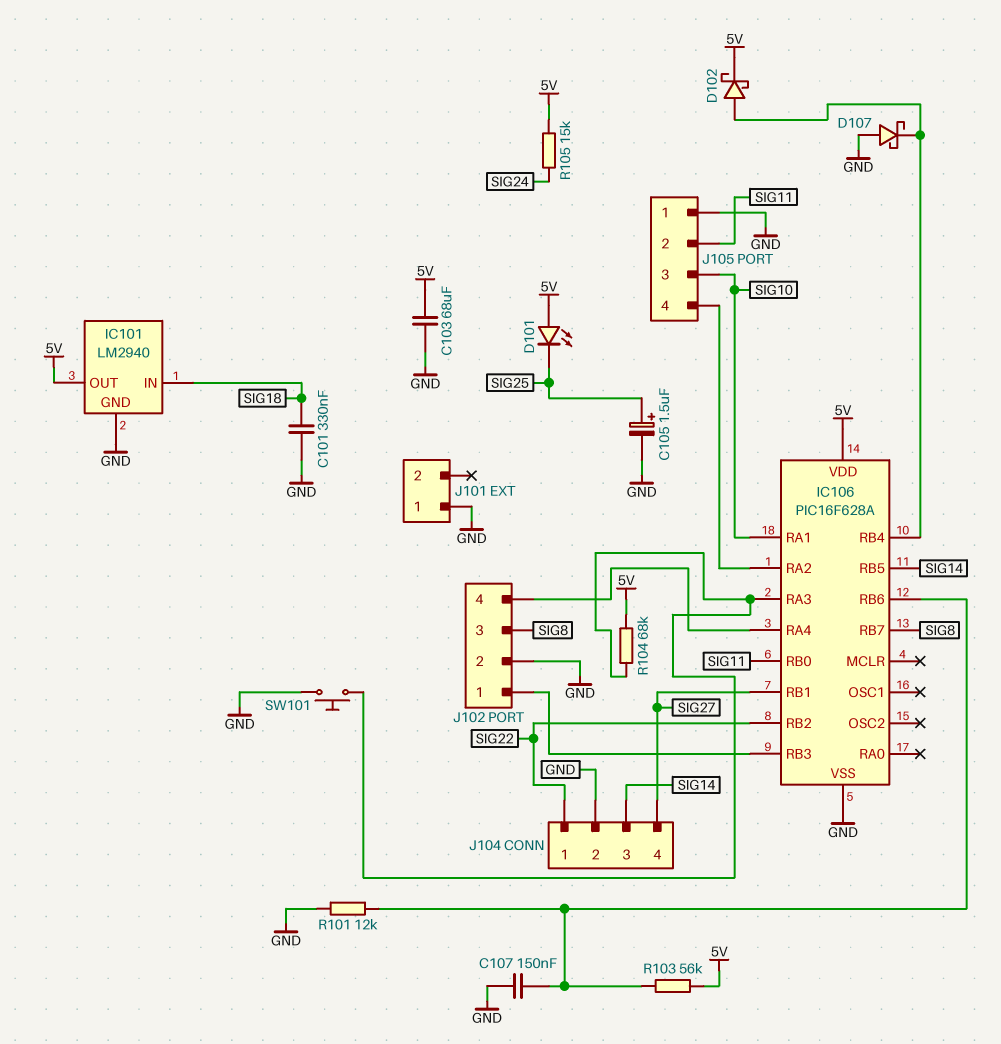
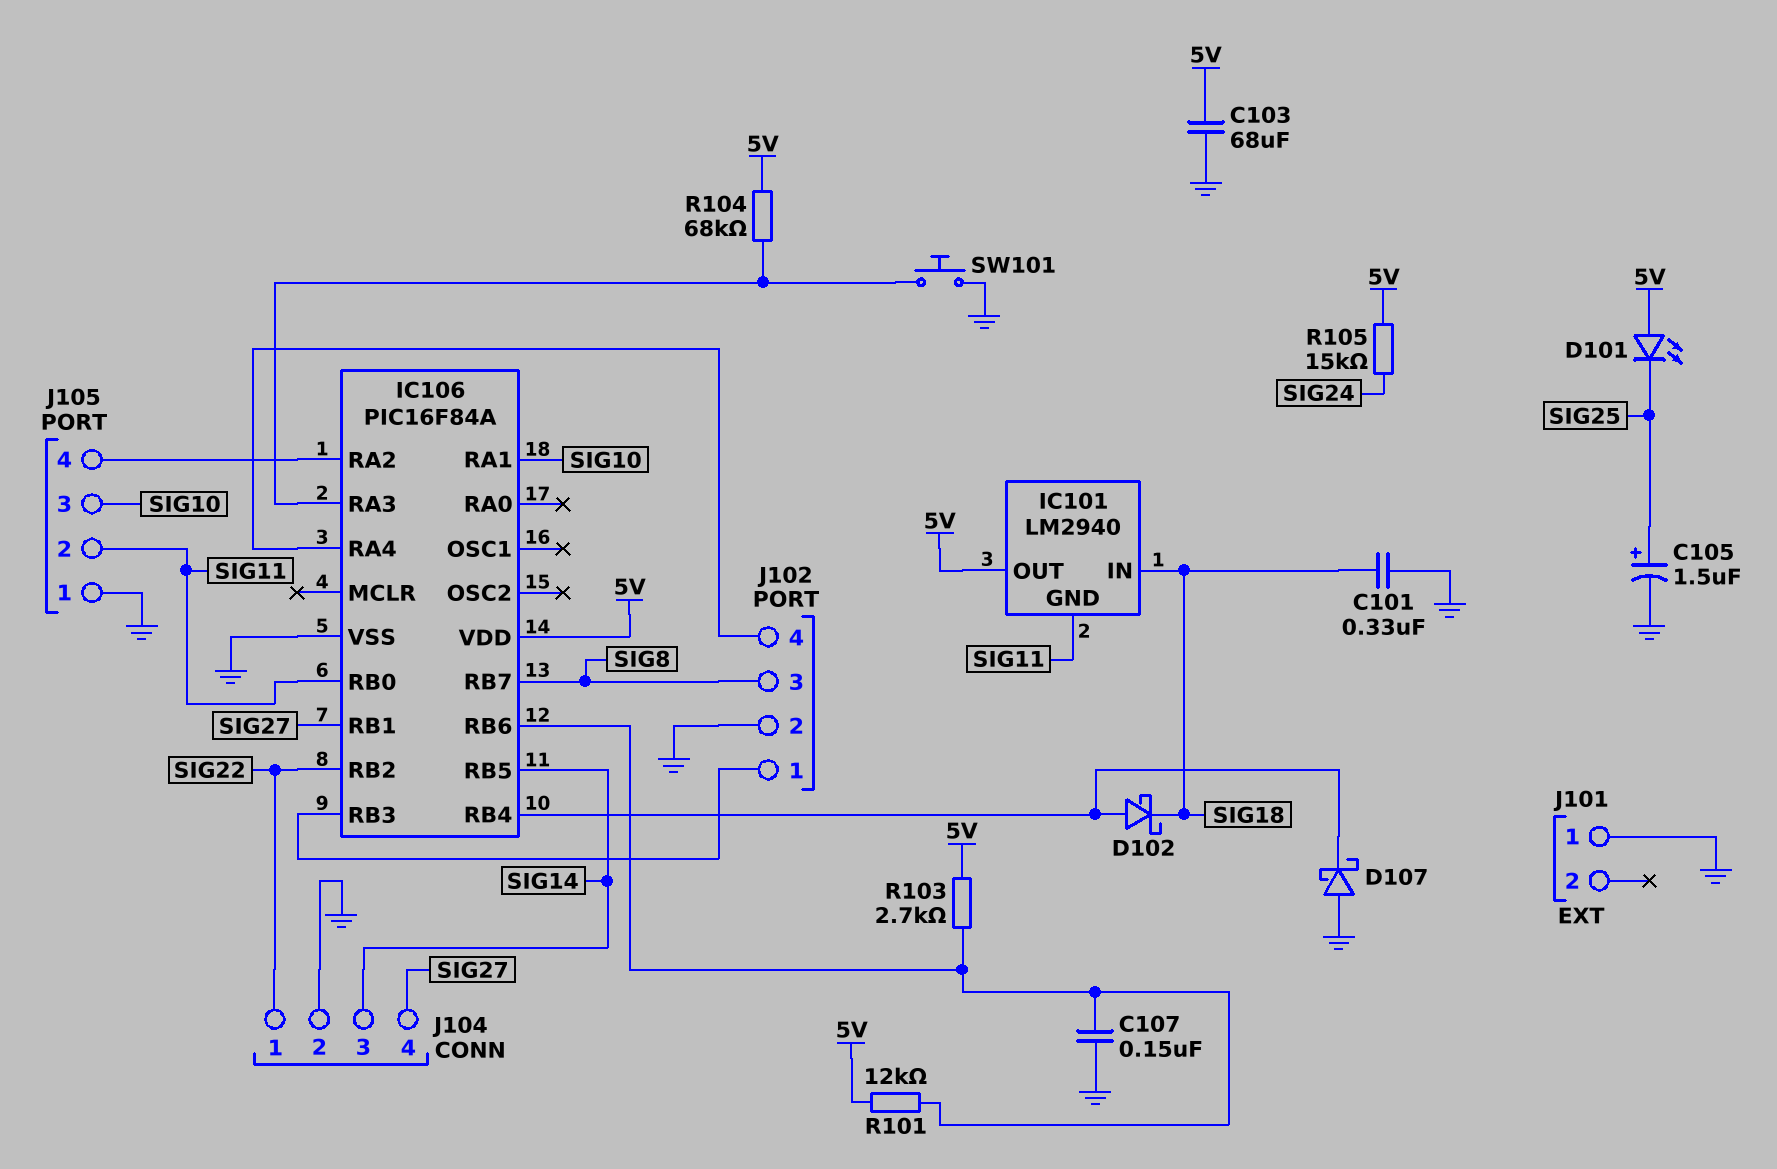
D102: schottky (A IC106/RB4, K 5V) -> schottky (A IC106/RB4, K SIG18)
IC101 pin GND: GND -> SIG11
IC106: PIC16F628A -> PIC16F84A
R101: 12k (GND, IC106/RB6) -> 12k (5V, IC106/RB6)
R103: 56k (5V, IC106/RB6) -> 2.7k (5V, IC106/RB6)

